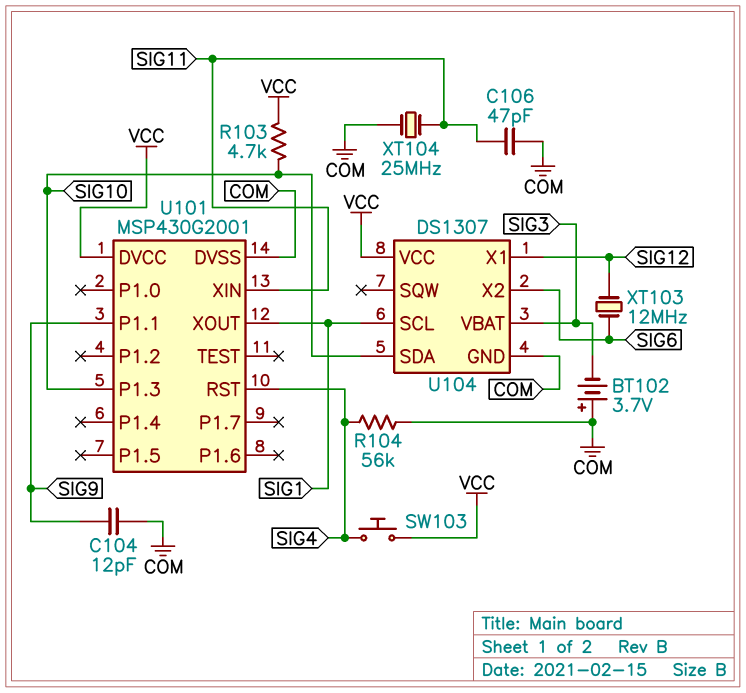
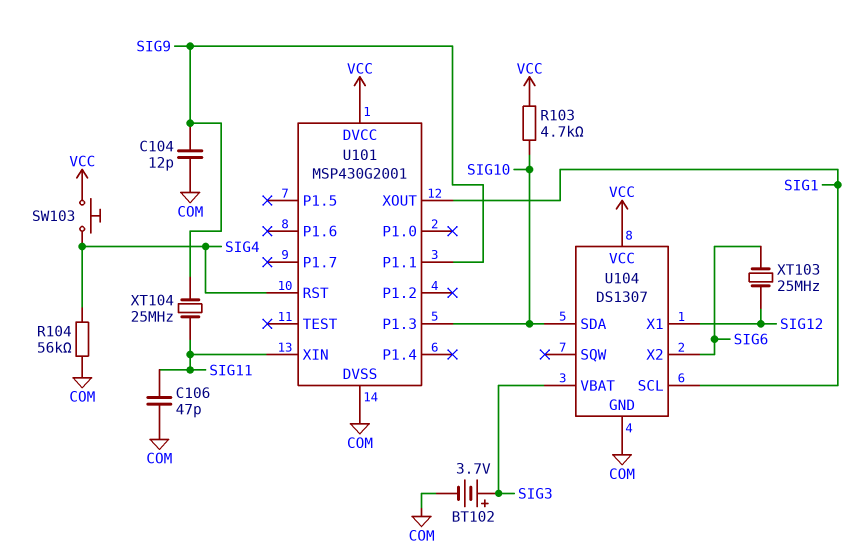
BT102: 3.7V (plus COM, minus SIG3) -> 3.7V (plus SIG3, minus COM)
XT103: 12MHz (SIG6, SIG12) -> 25MHz (SIG6, SIG12)
XT104: 25MHz (COM, SIG11) -> 25MHz (SIG9, SIG11)

